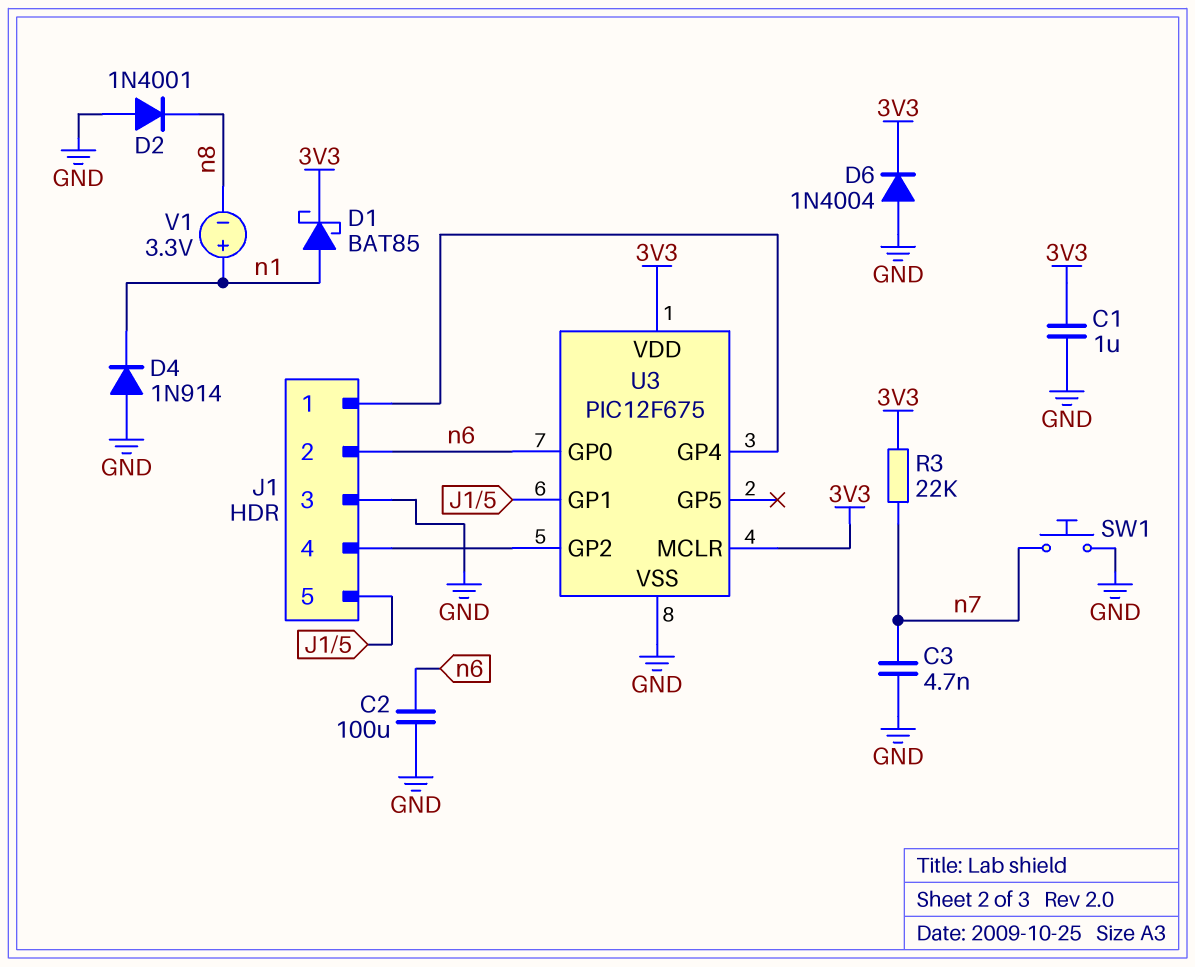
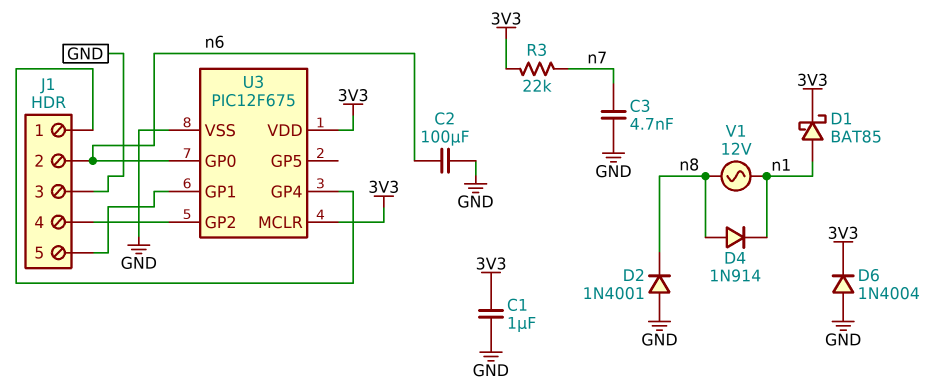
D4: diode 1N914 (A GND, K n1) -> diode 1N914 (A n8, K n1)
SW1: button (GND, n7) -> none
V1: 3.3V (plus n1, minus n8) -> AC 12V (n1, n8)

